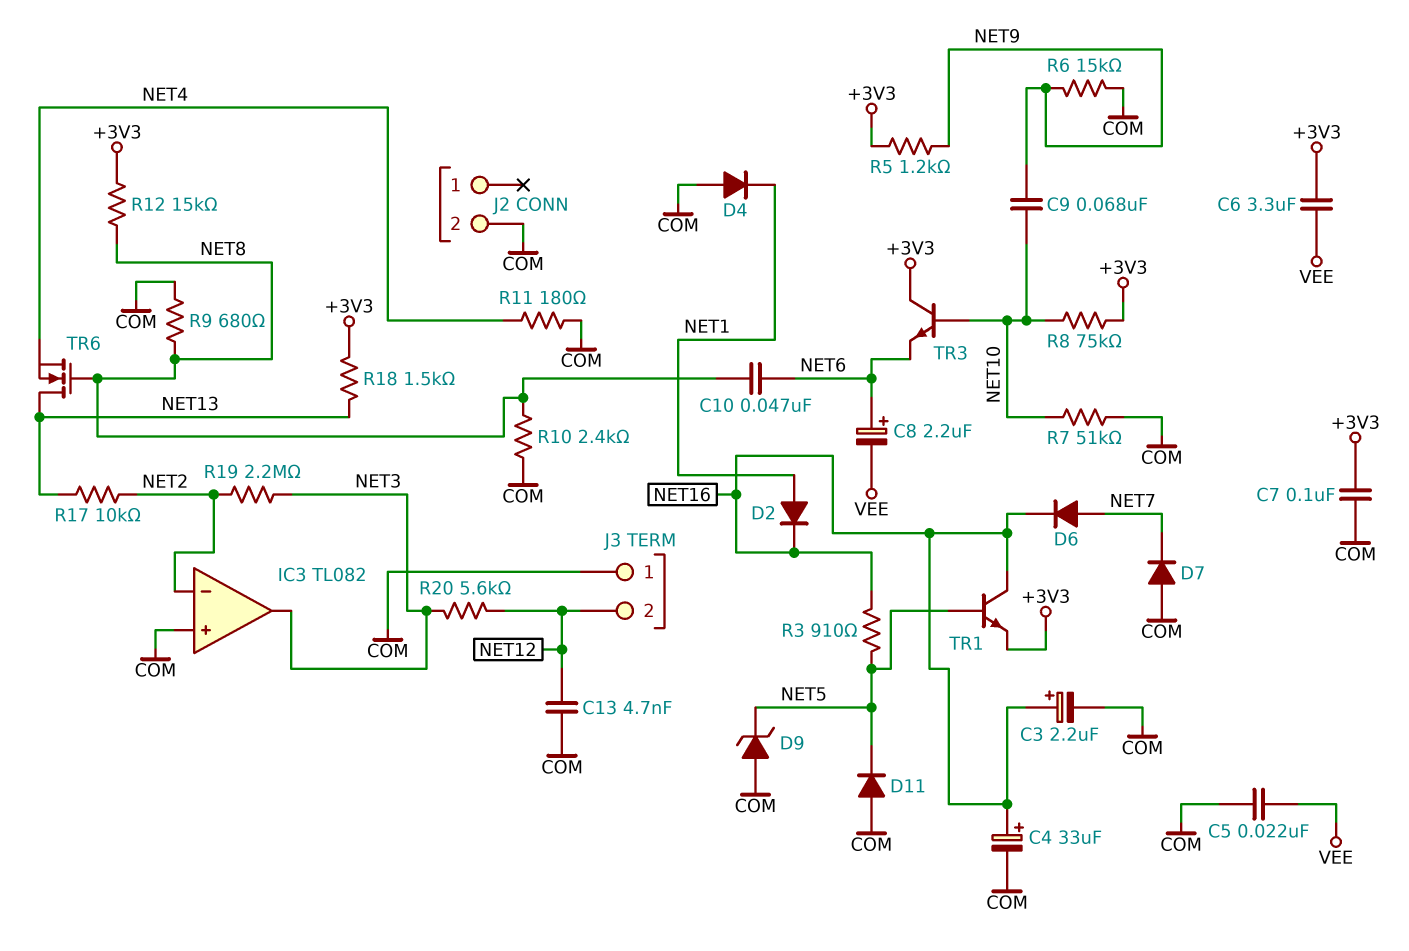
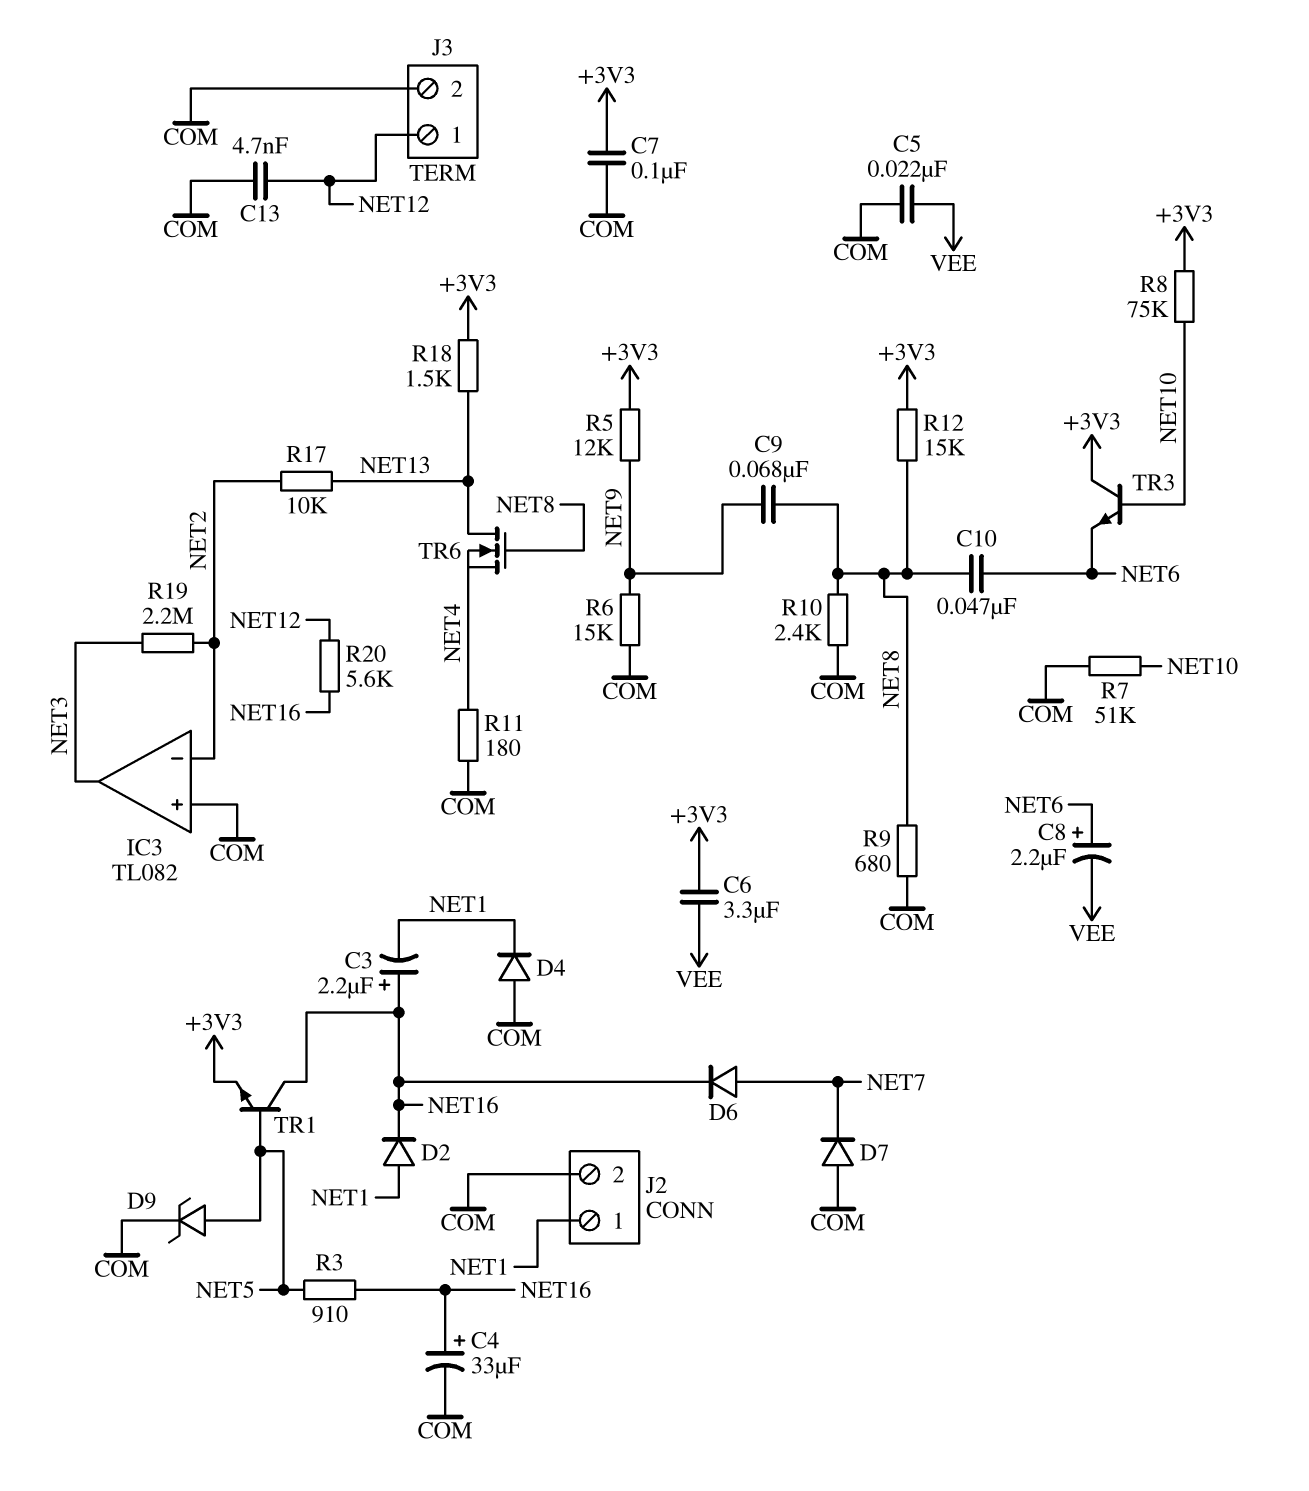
C3: 2.2uF (plus NET16, minus COM) -> 2.2uF (plus NET16, minus NET1)
C9: 68nF (NET9, NET10) -> 68nF (NET8, NET9)
D9: zener (A COM, K NET5) -> zener (A NET5, K COM)
D11: diode (A COM, K NET5) -> none
J2 pin 1: none -> NET1
J3 pin 1: COM -> NET12
J3 pin 2: NET12 -> COM
R5: 1.2k (+3V3, NET9) -> 12k (+3V3, NET9)
R20: 5.6k (NET3, NET12) -> 5.6k (NET12, NET16)

